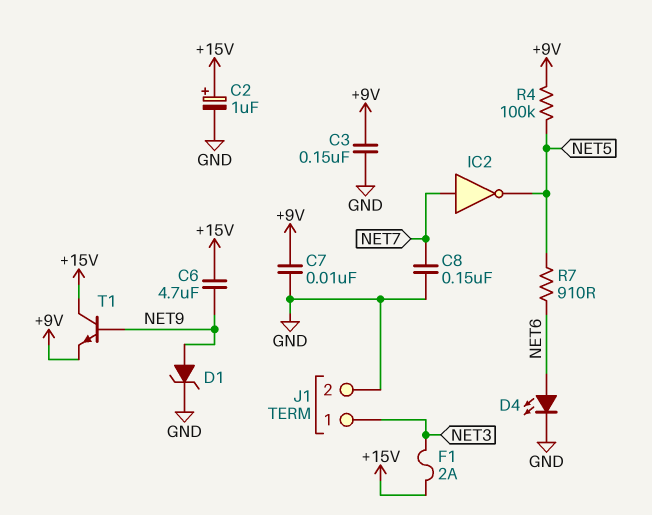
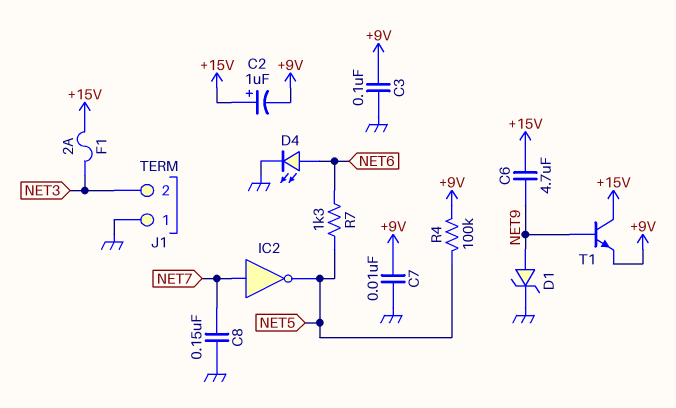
C2: 1uF (plus +15V, minus GND) -> 1uF (plus +15V, minus +9V)
C3: 150nF (+9V, GND) -> 100nF (+9V, GND)
J1 pin 1: NET3 -> GND
J1 pin 2: GND -> NET3
R7: 910 (NET5, NET6) -> 1.3k (NET5, NET6)

